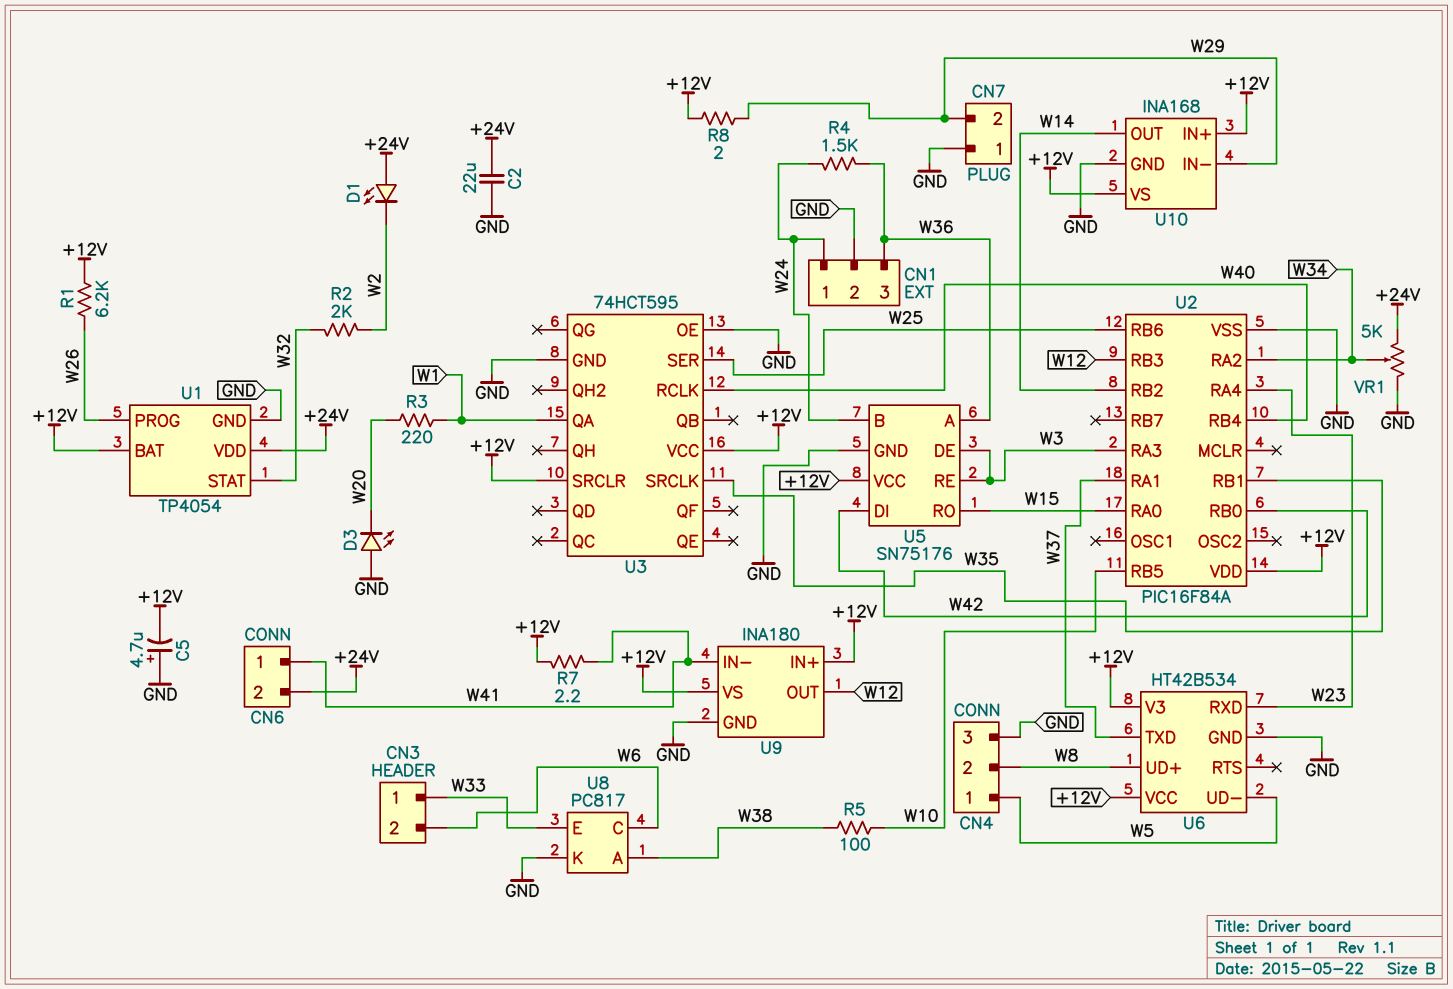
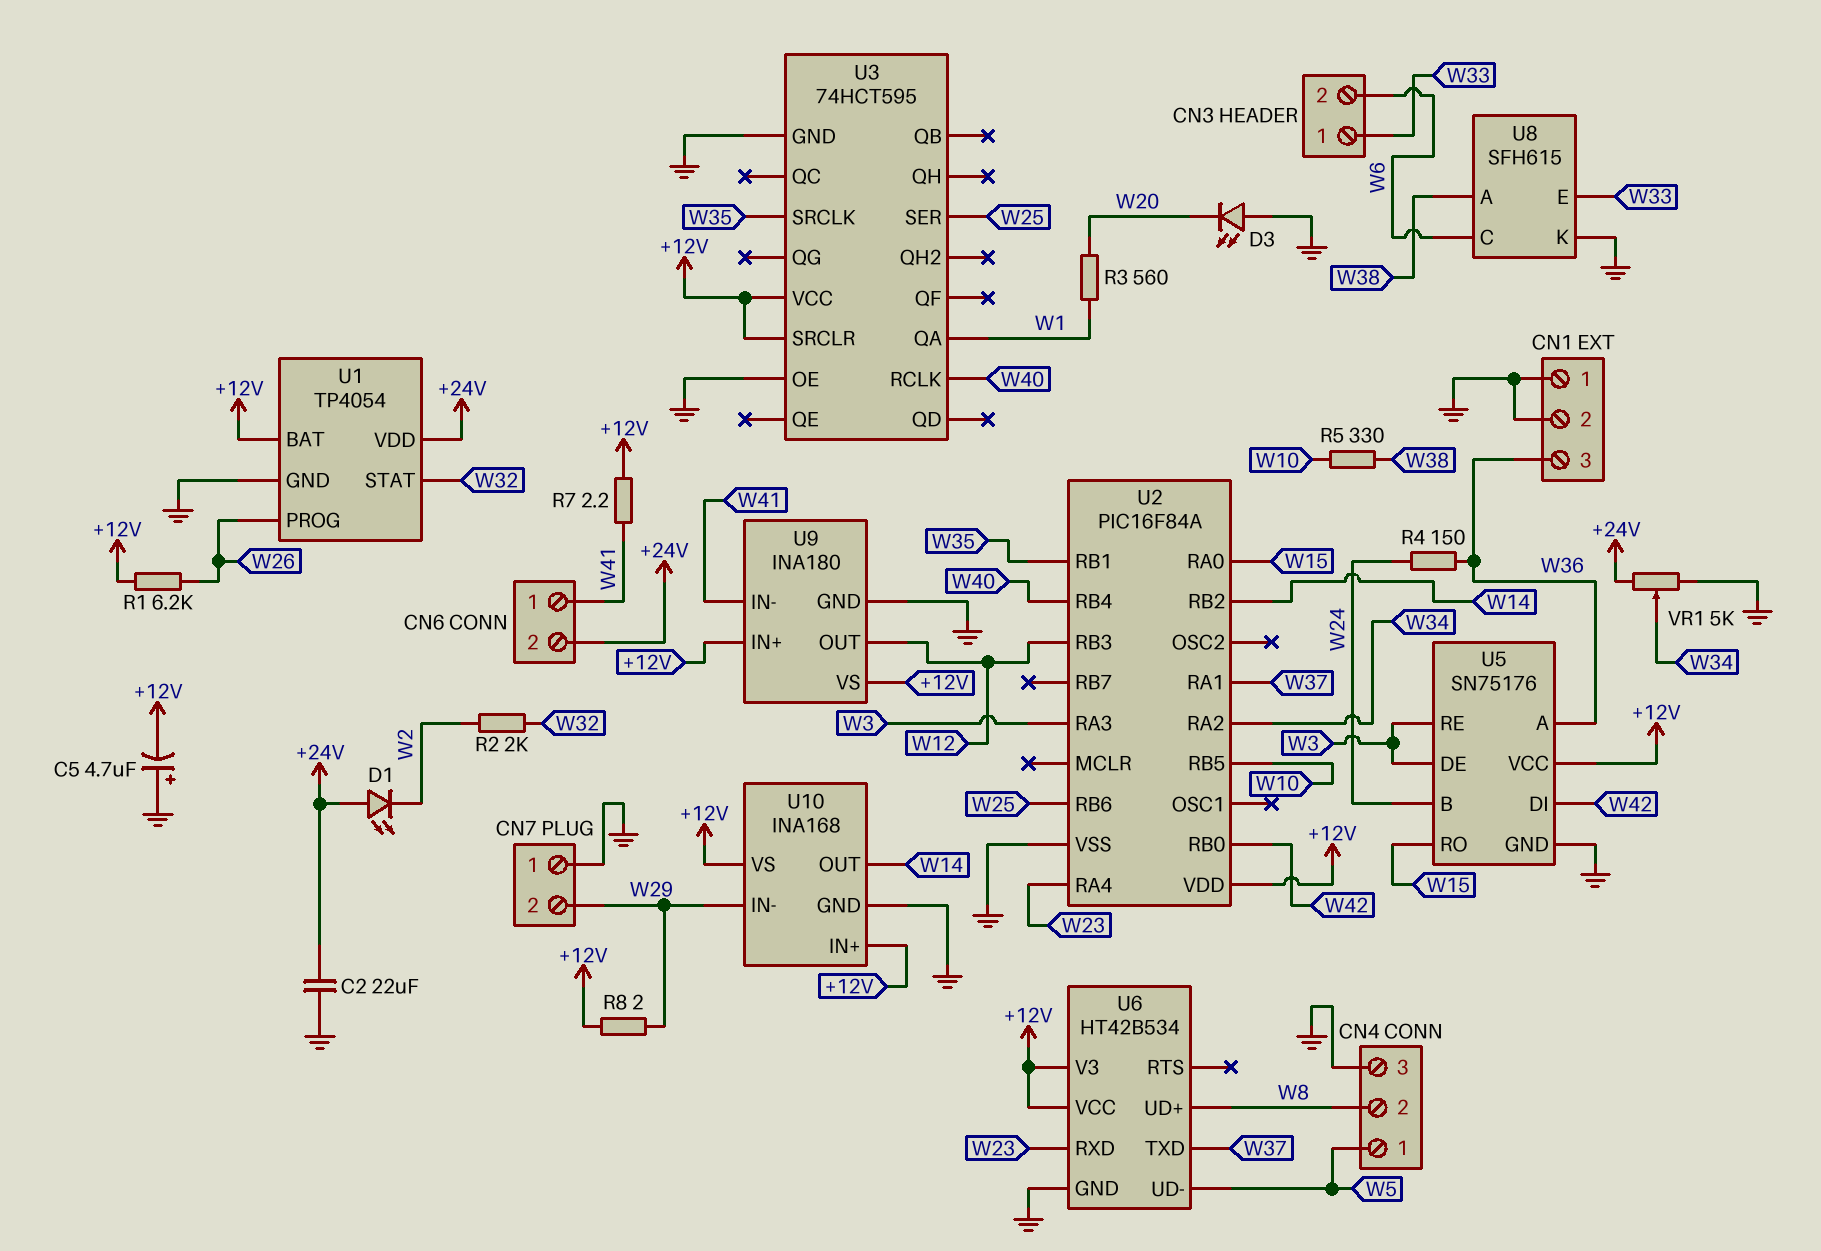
CN1 pin 1: W24 -> GND
R3: 220 (W1, W20) -> 560 (W1, W20)
R4: 1.5k (W24, W36) -> 150 (W24, W36)
R5: 100 (W10, W38) -> 330 (W10, W38)
U8: PC817 -> SFH615

